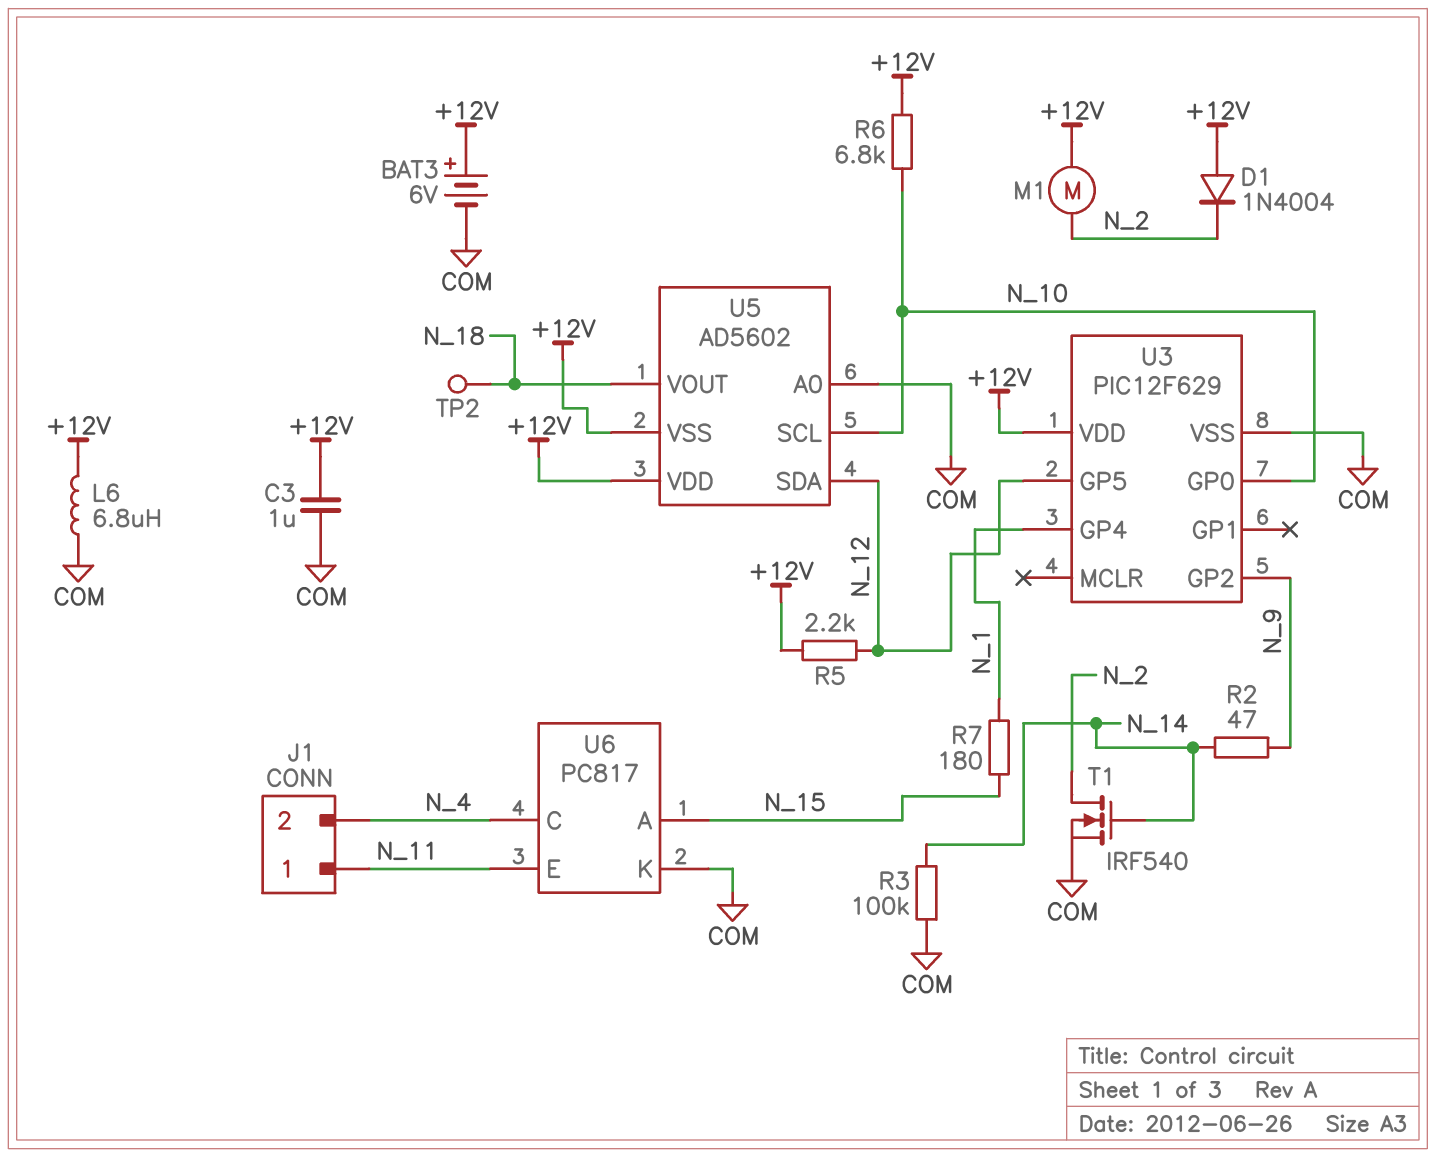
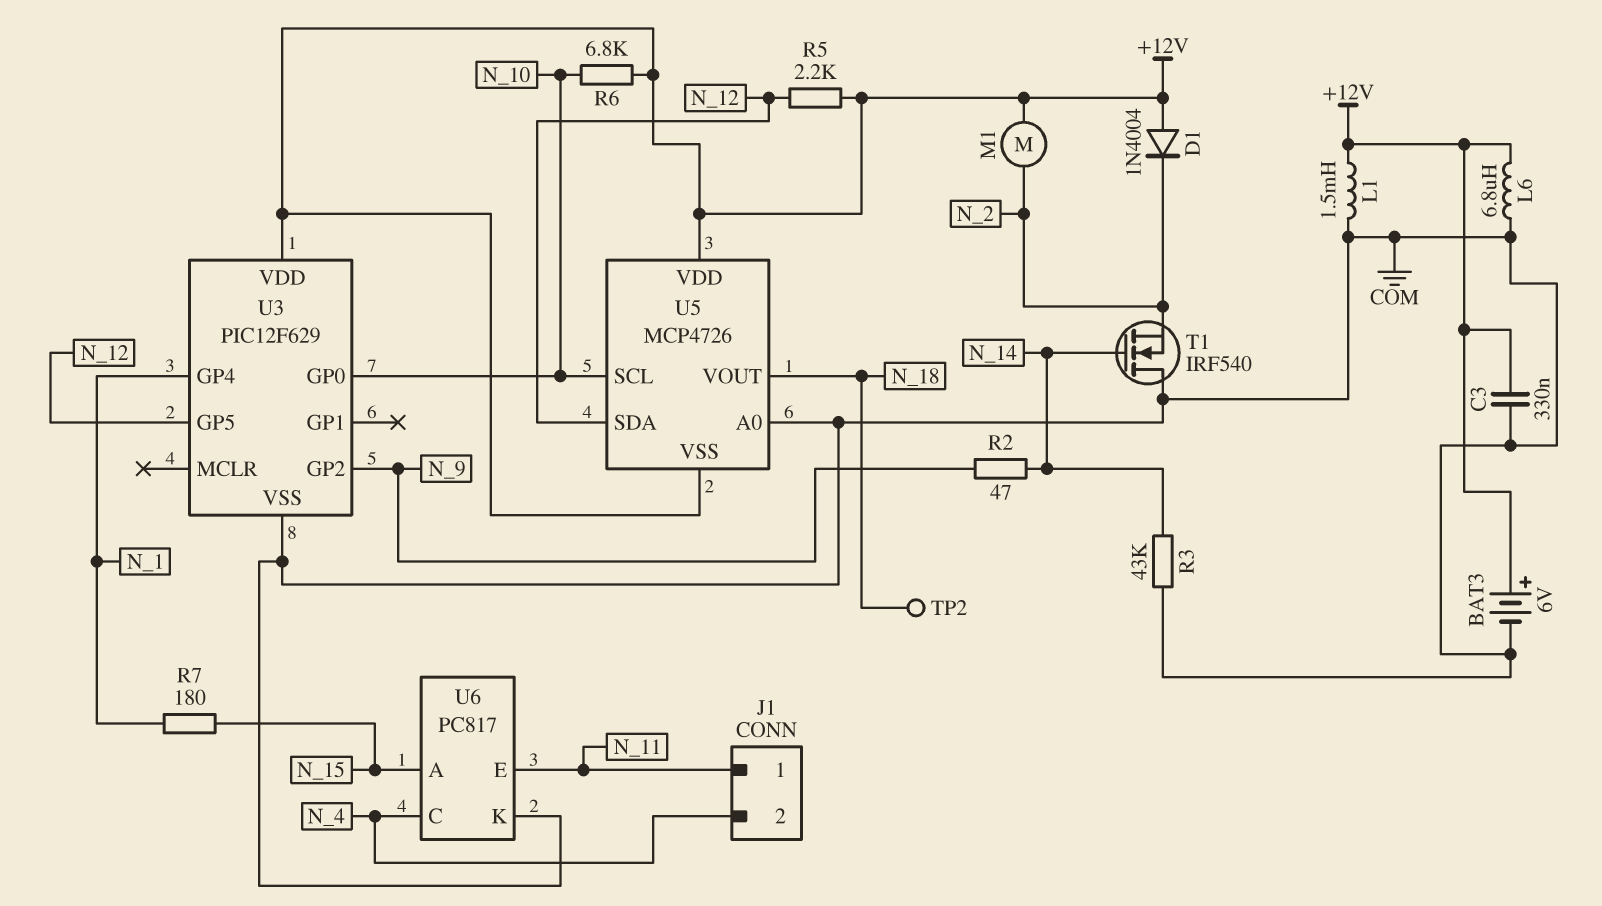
C3: 1uF (+12V, COM) -> 330nF (+12V, COM)
L1: none -> 1.5mH (+12V, COM)
R3: 100k (COM, N_14) -> 43k (COM, N_14)
T1: NMOS IRF540 (G N_14, D N_2, S COM) -> NMOS IRF540 (G N_14, D COM, S N_2)
U5: AD5602 -> MCP4726

